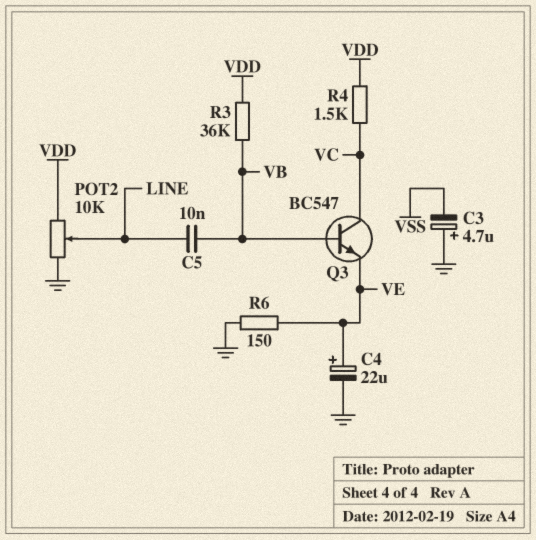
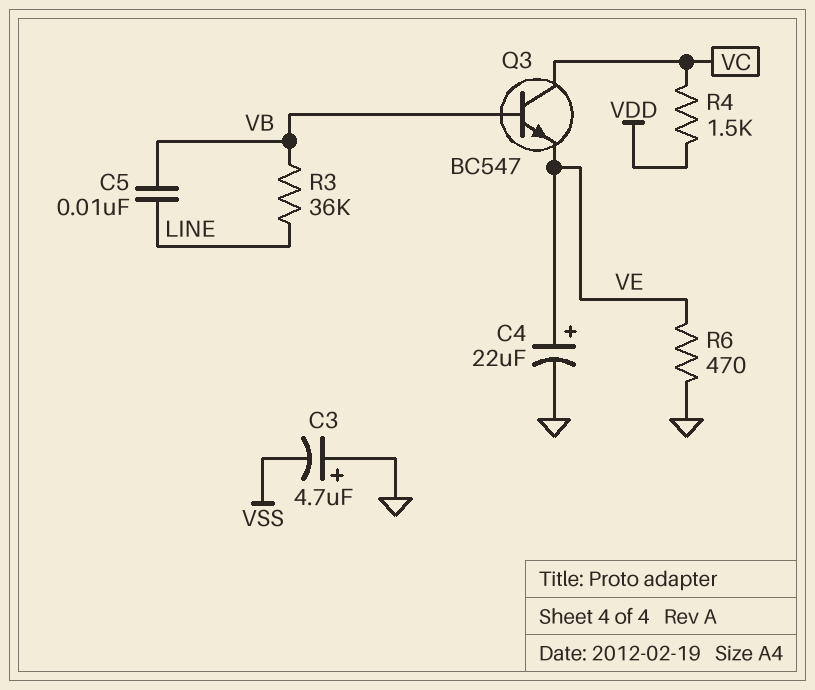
POT2: 10k (GND, VDD, wiper LINE) -> none
R3: 36k (VB, VDD) -> 36k (LINE, VB)
R6: 150 (GND, VE) -> 470 (GND, VE)

